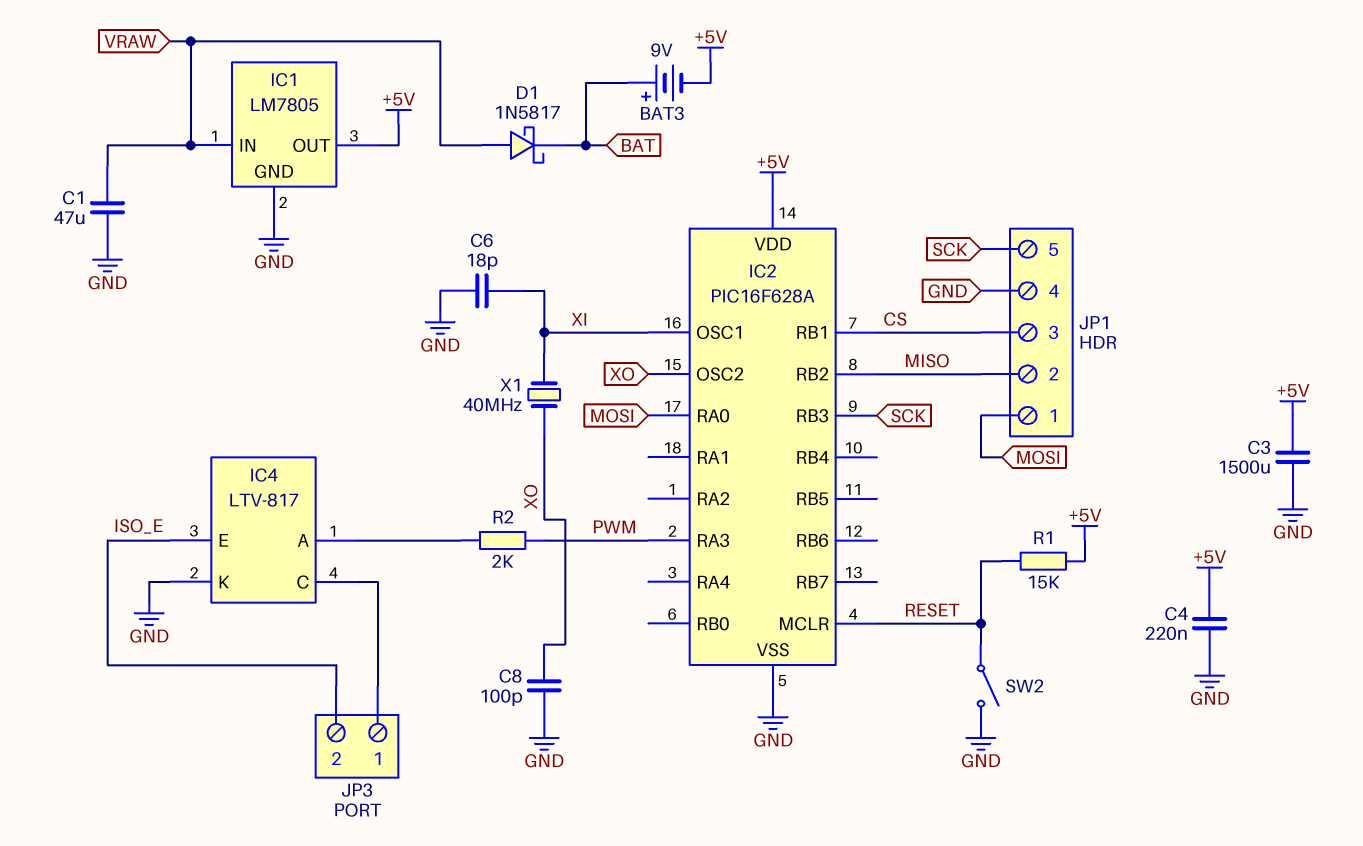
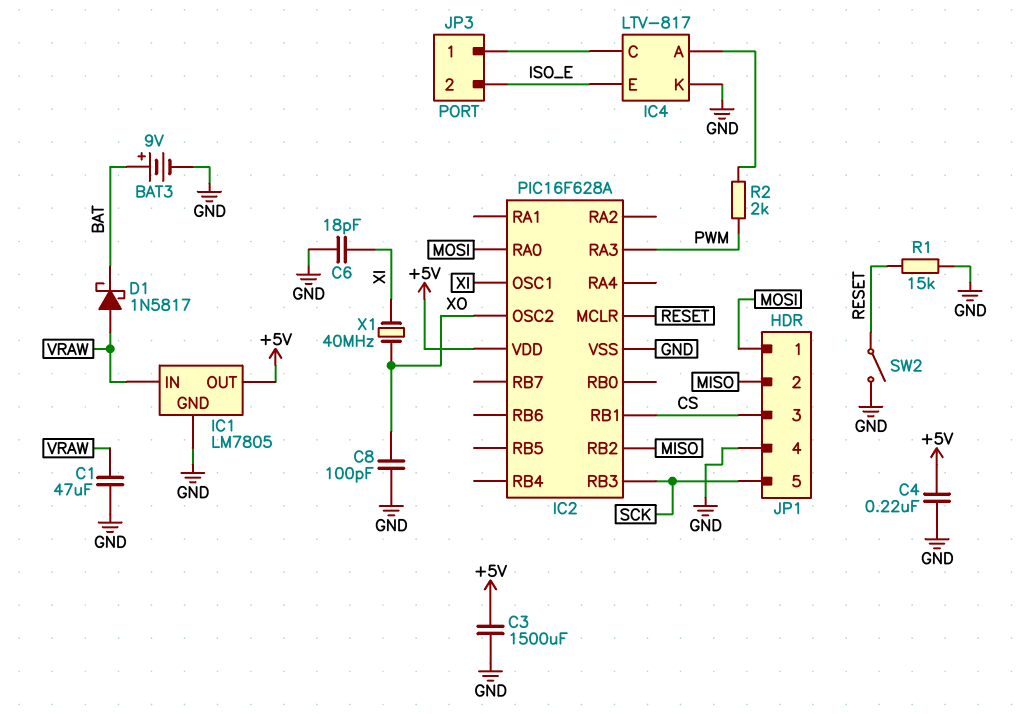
BAT3: 9V (plus BAT, minus +5V) -> 9V (plus BAT, minus GND)
R1: 15k (+5V, RESET) -> 15k (GND, RESET)

